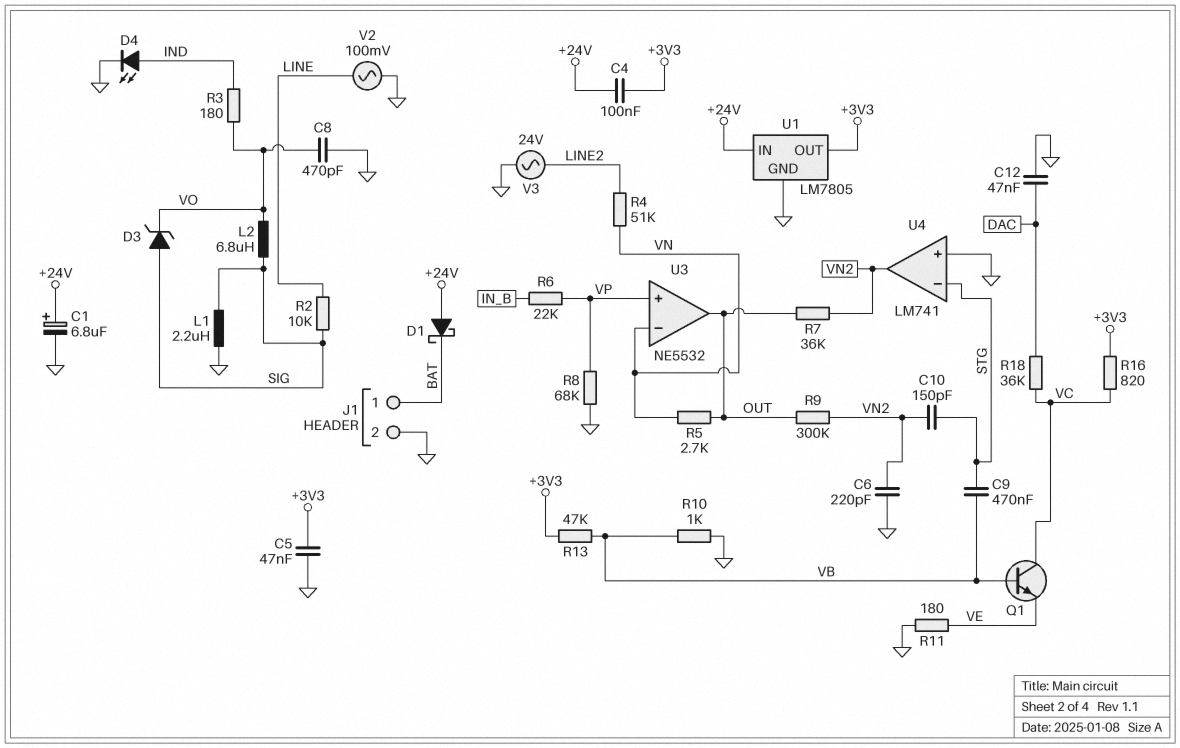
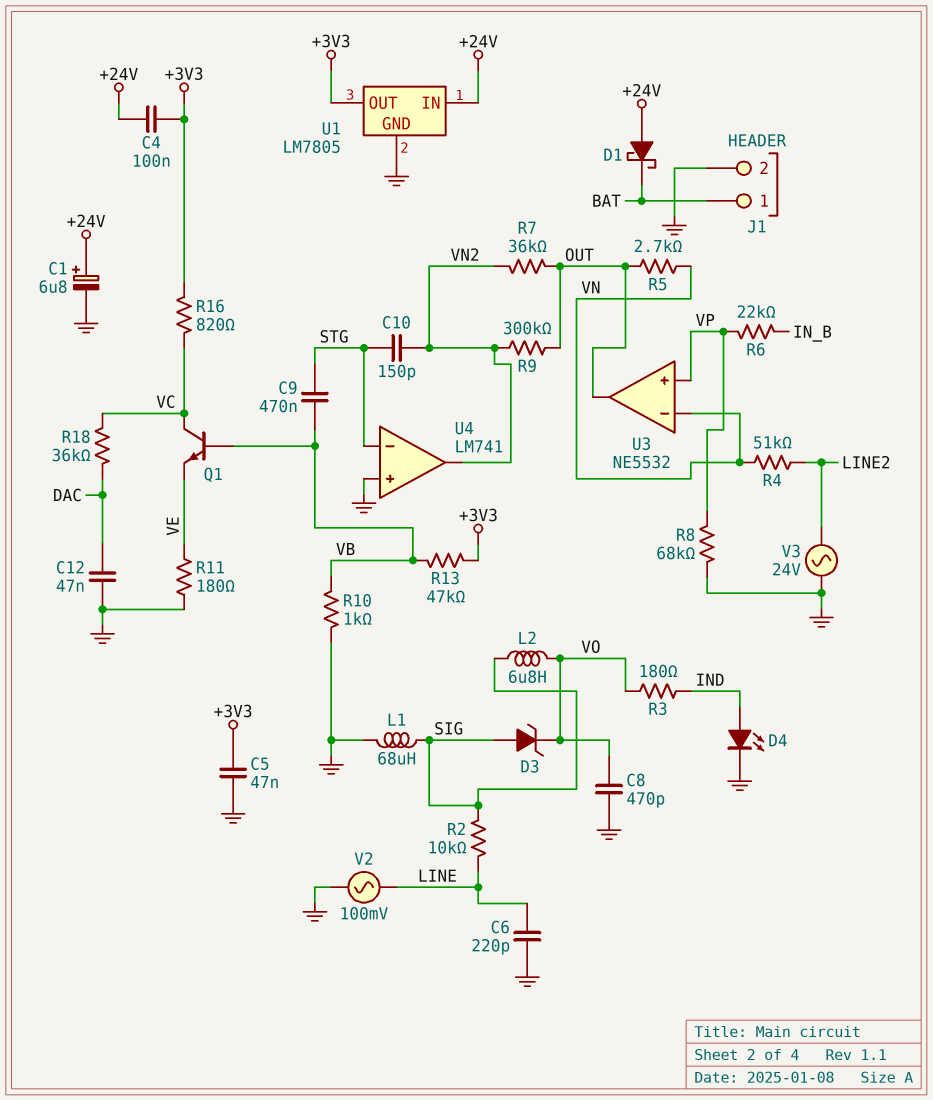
C6: 220pF (GND, VN2) -> 220pF (GND, LINE)
L1: 2.2uH (GND, SIG) -> 68uH (GND, SIG)

